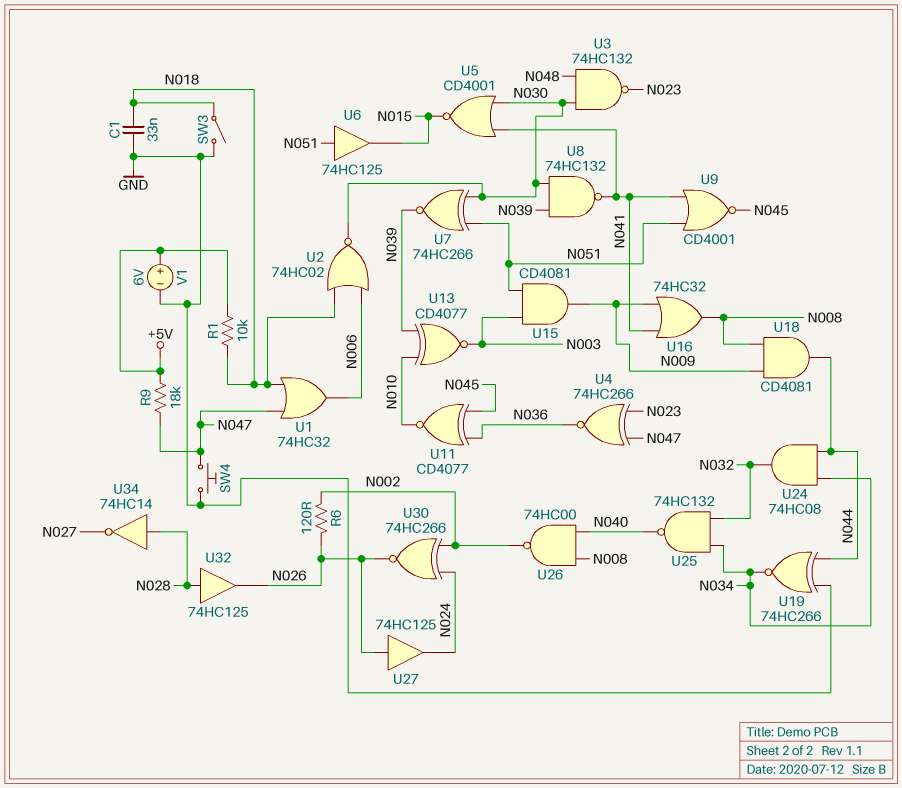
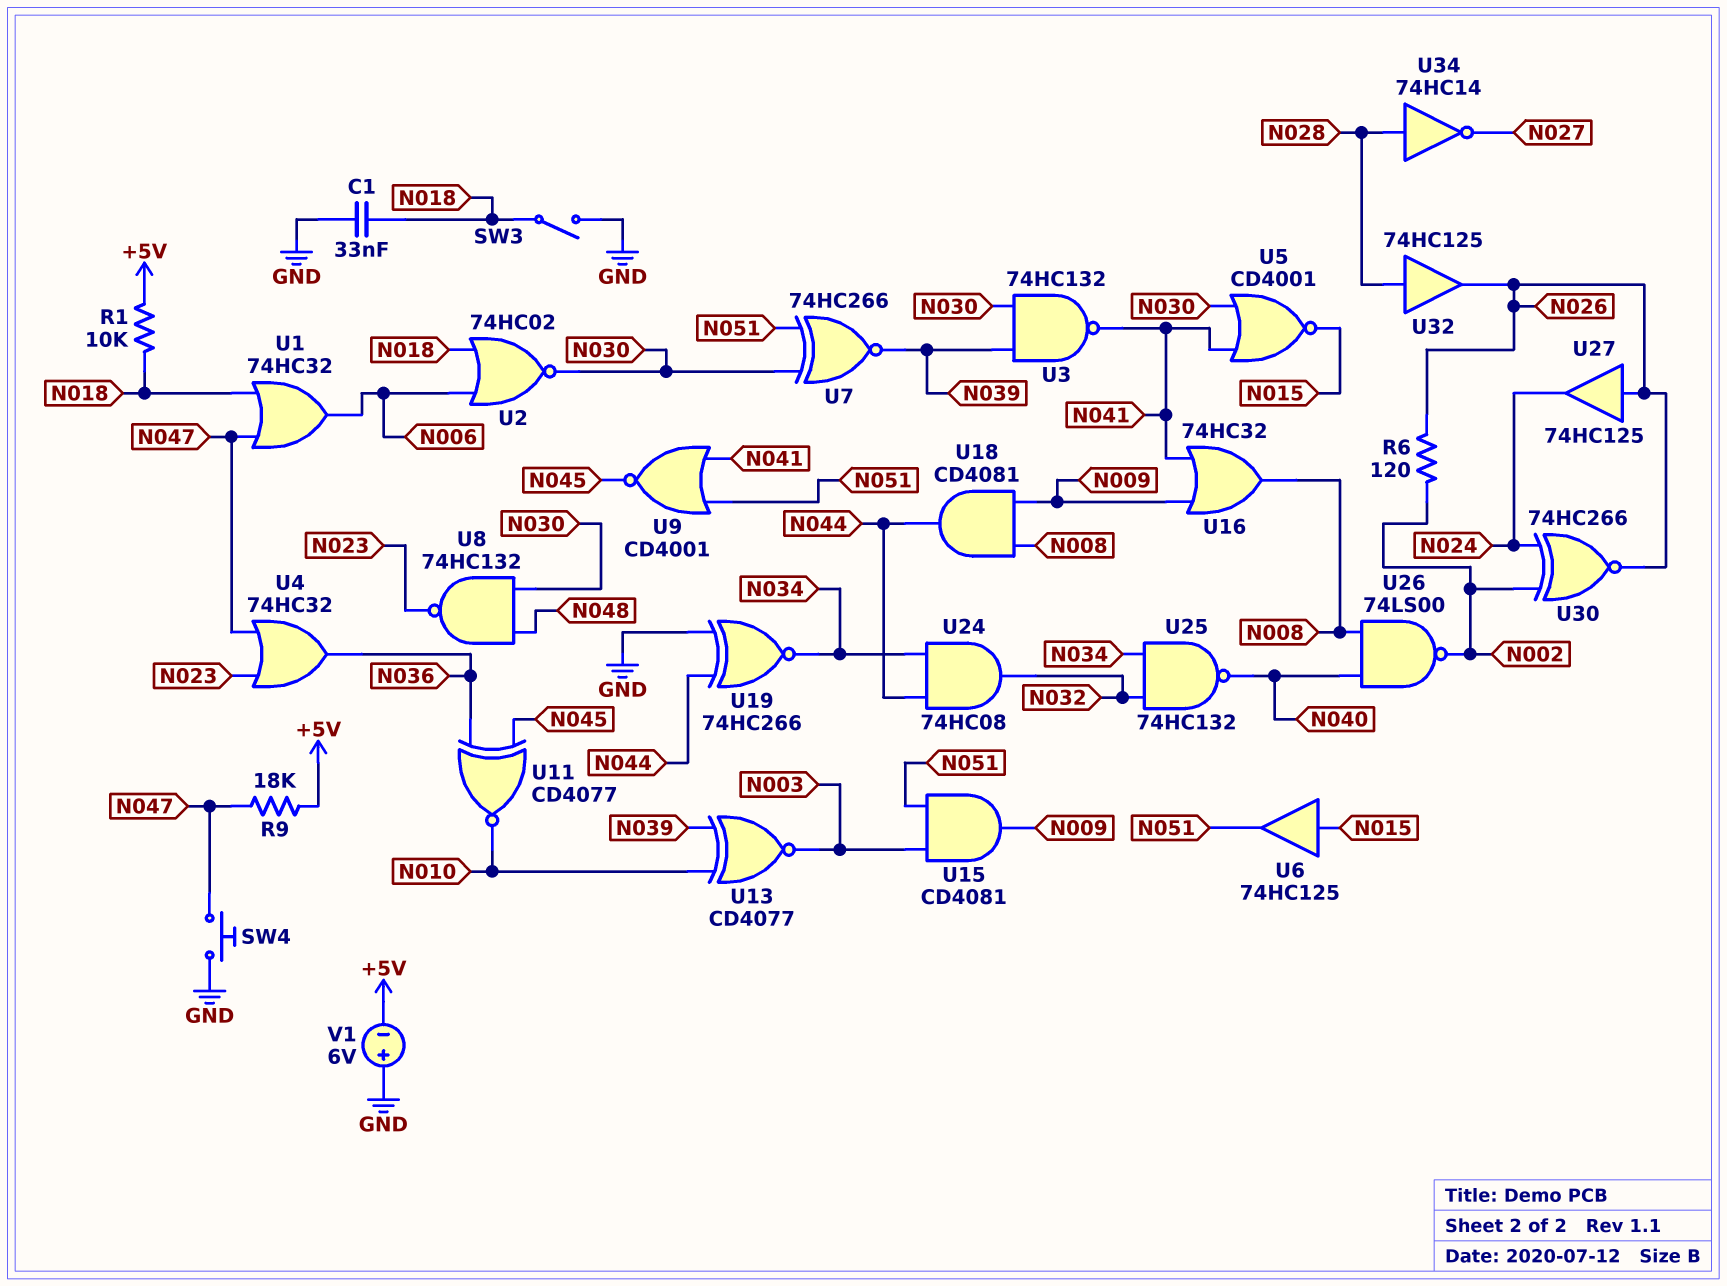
U3: NAND 74HC132 (in N030, in N048, out N023) -> NAND 74HC132 (in N030, in N039, out N041)
U4: XNOR 74HC266 (in N023, in N047, out N036) -> OR 74HC32 (in N023, in N047, out N036)
U6: buffer 74HC125 (in N051, out N015) -> buffer 74HC125 (in N015, out N051)
U8: NAND 74HC132 (in N030, in N039, out N041) -> NAND 74HC132 (in N030, in N048, out N023)
U26: NAND 74HC00 (in N008, in N040, out N002) -> NAND 74LS00 (in N008, in N040, out N002)
V1: 6V (plus +5V, minus GND) -> 6V (plus GND, minus +5V)

